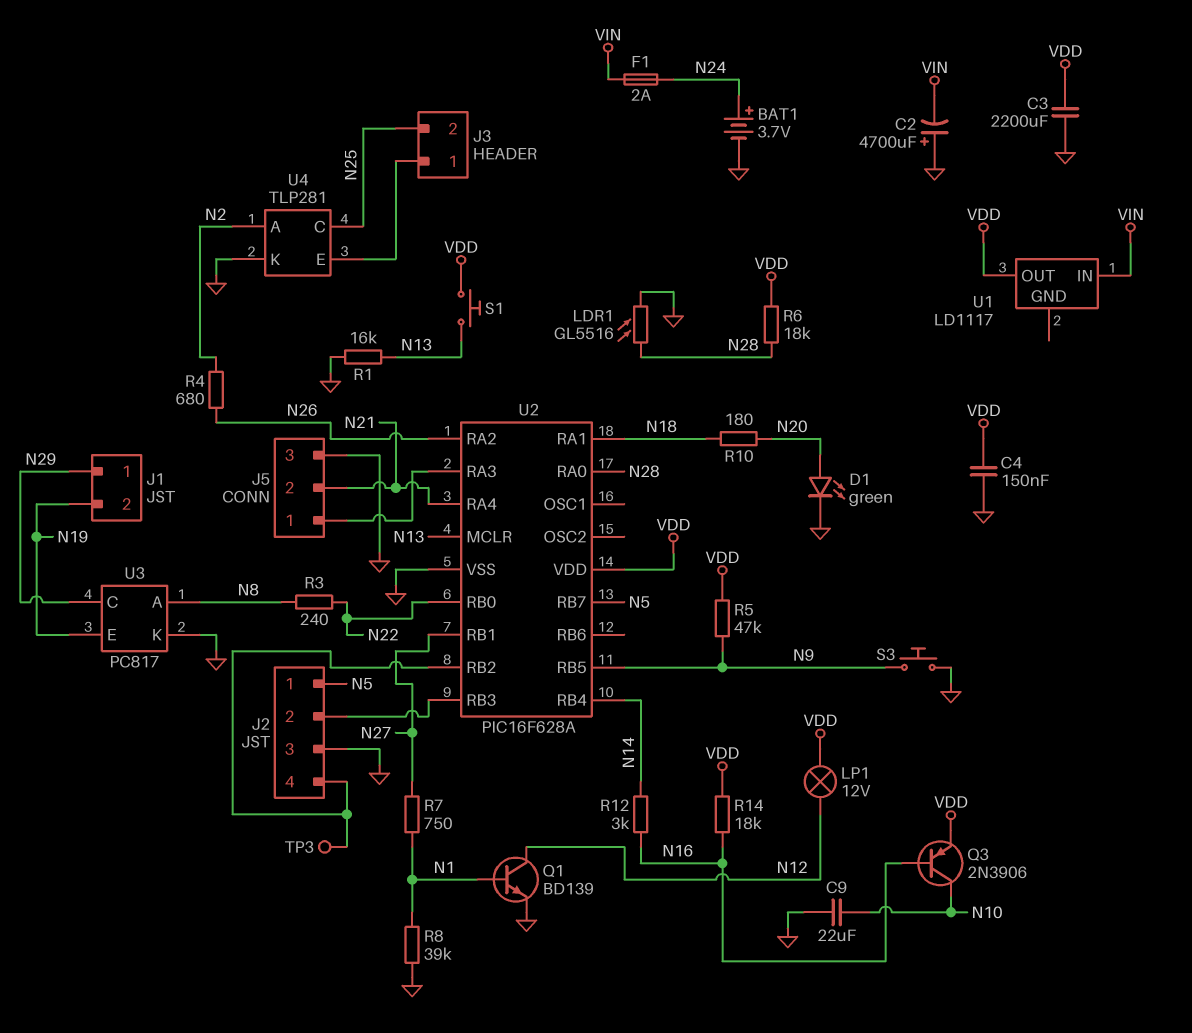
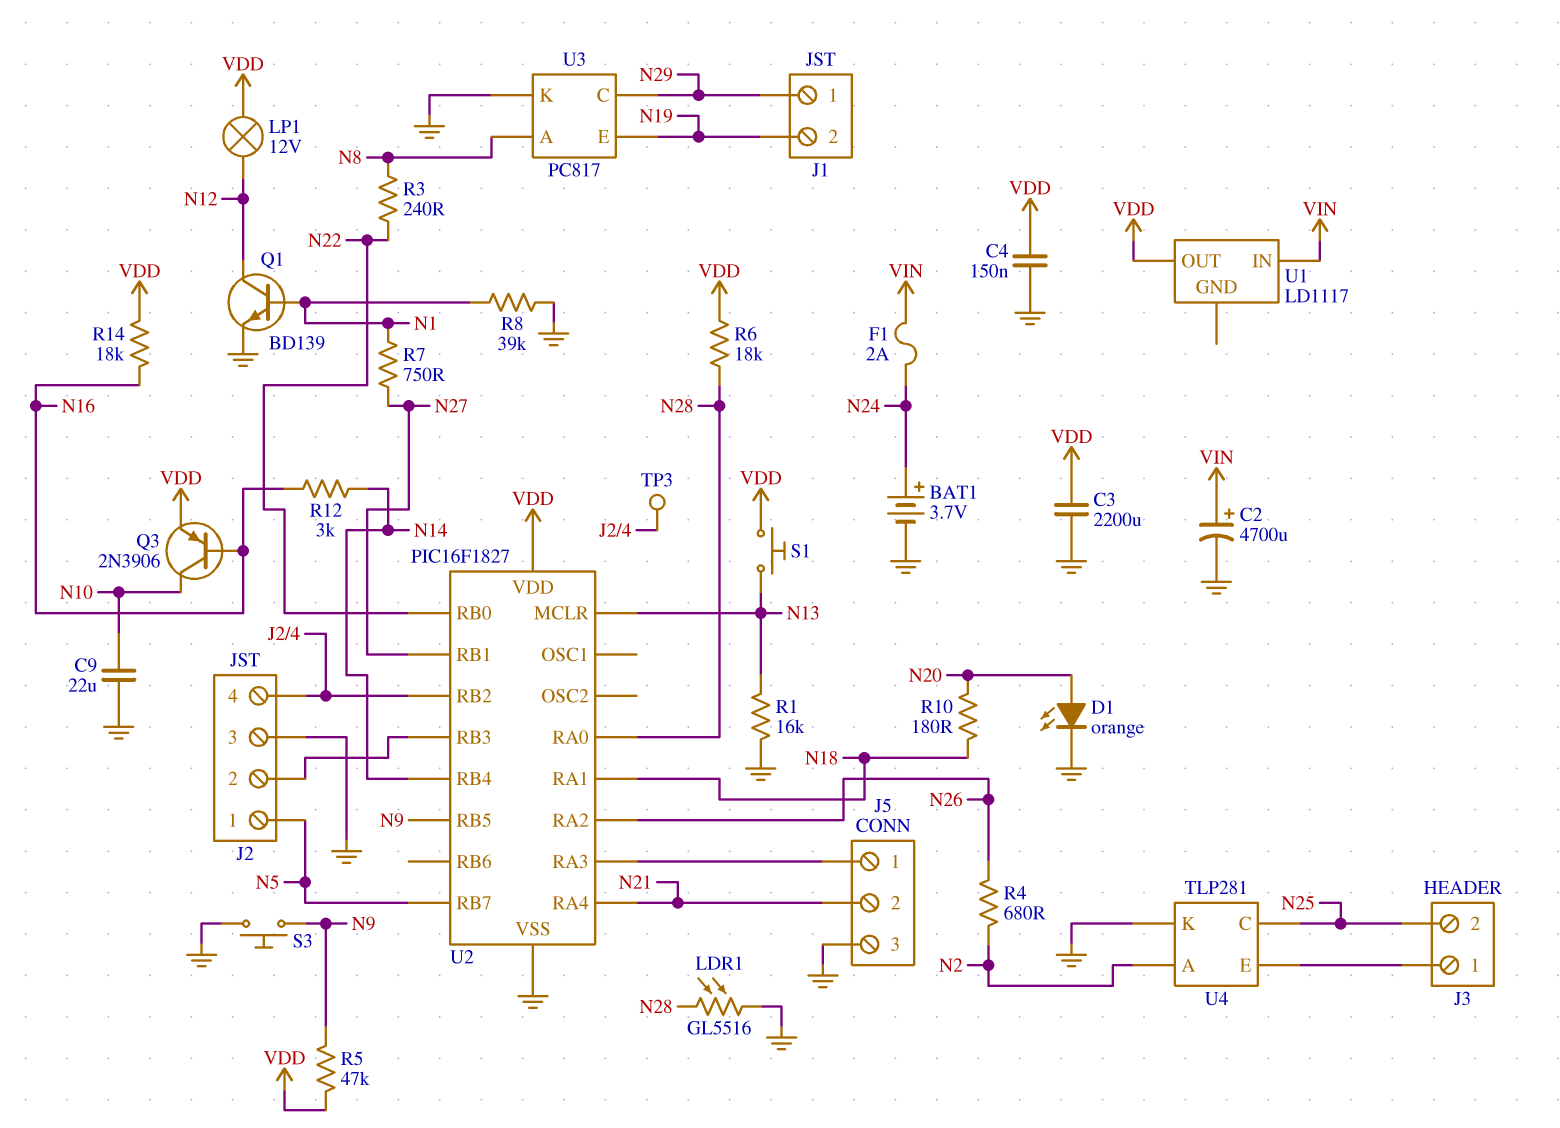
C2: 4700uF (plus GND, minus VIN) -> 4700uF (plus VIN, minus GND)
D1: LED green (A N20, K GND) -> LED orange (A N20, K GND)
U2: PIC16F628A -> PIC16F1827

